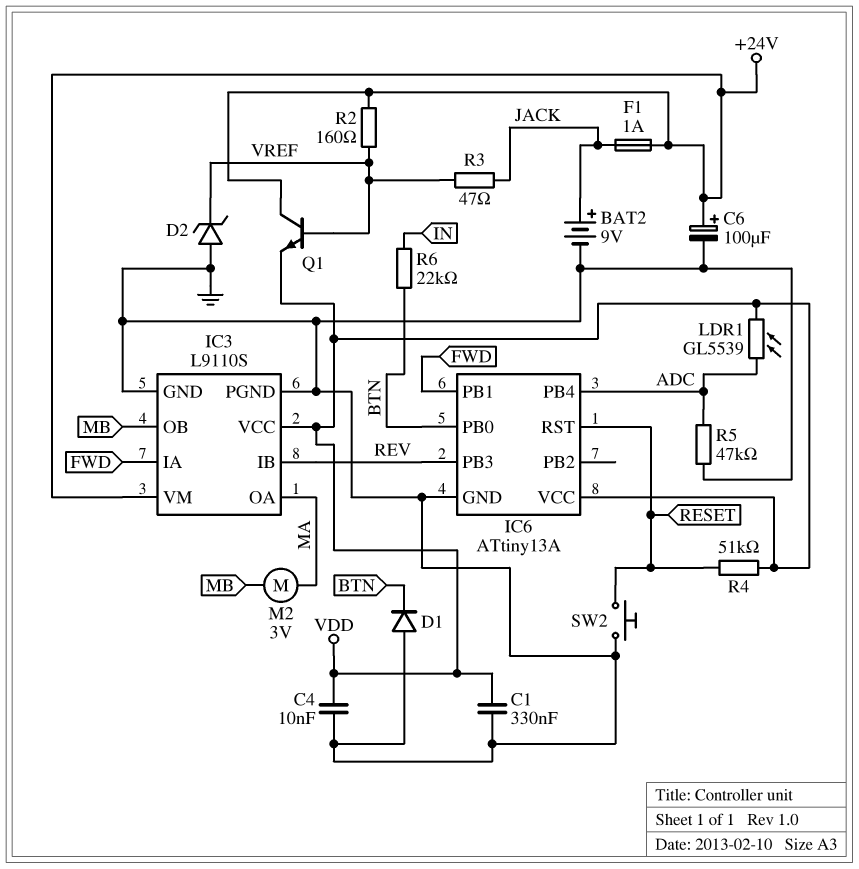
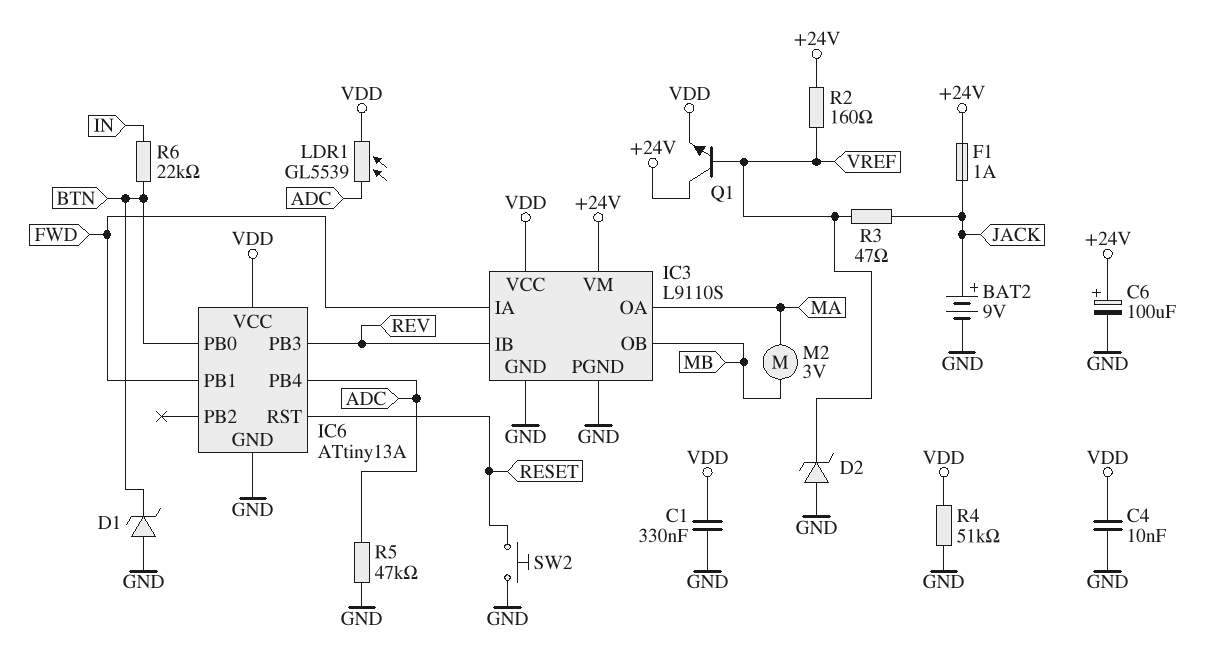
D1: diode (A GND, K BTN) -> zener (A GND, K BTN)
R4: 51k (RESET, VDD) -> 51k (GND, VDD)

